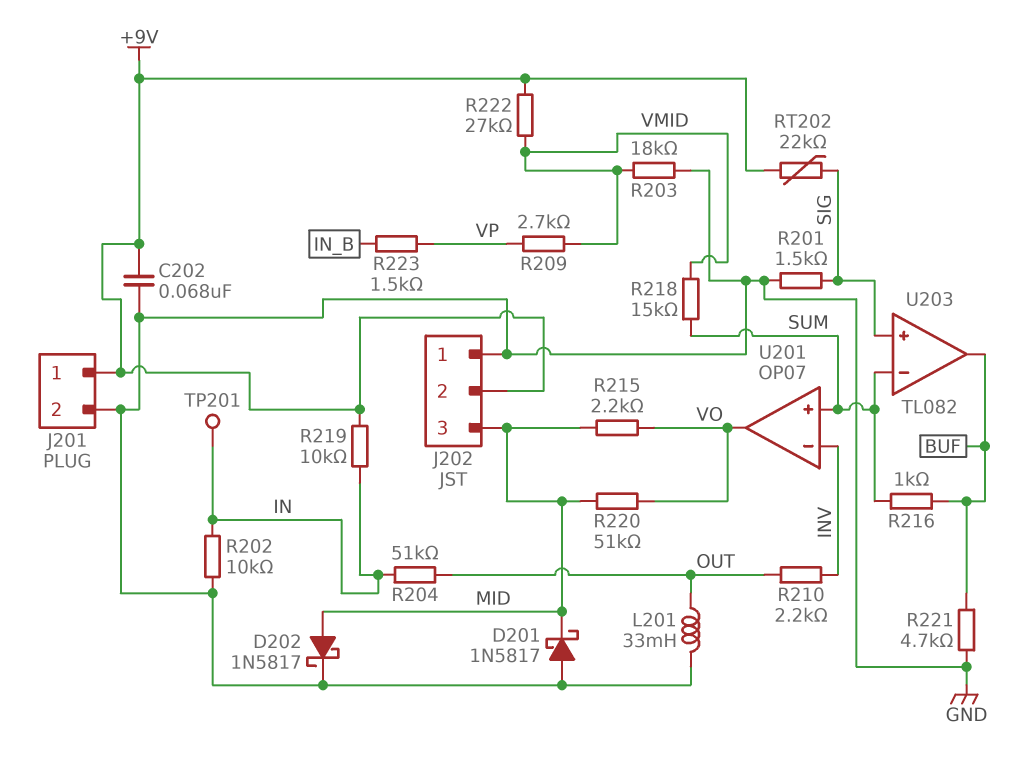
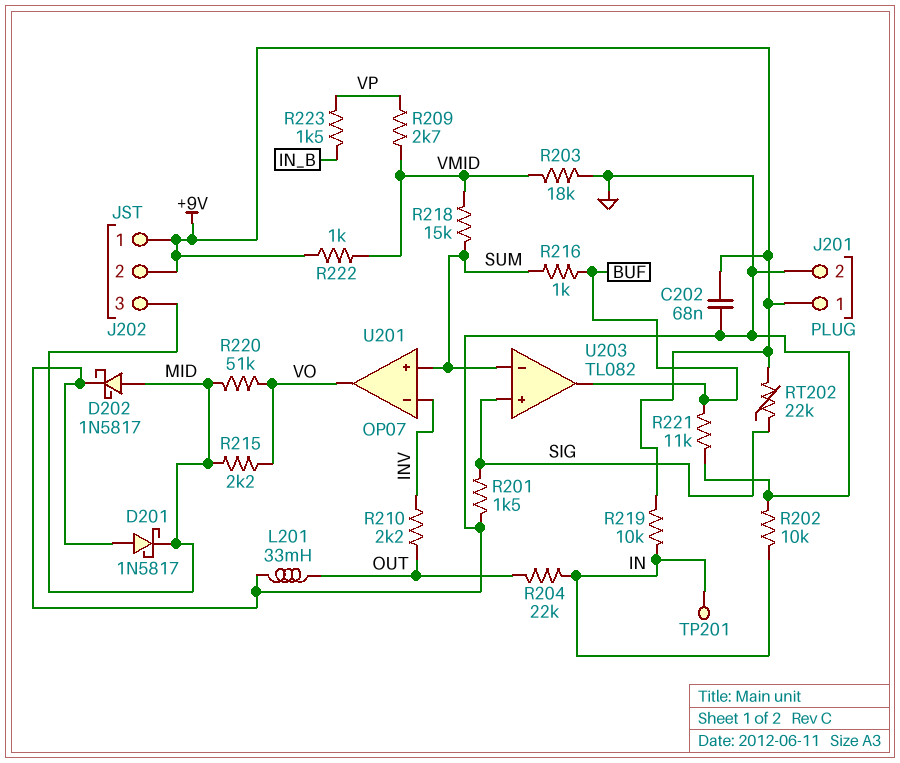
J202 pin 1: GND -> +9V
R204: 51k (IN, OUT) -> 22k (IN, OUT)
R221: 4.7k (BUF, GND) -> 11k (BUF, GND)
R222: 27k (+9V, VMID) -> 1k (+9V, VMID)

